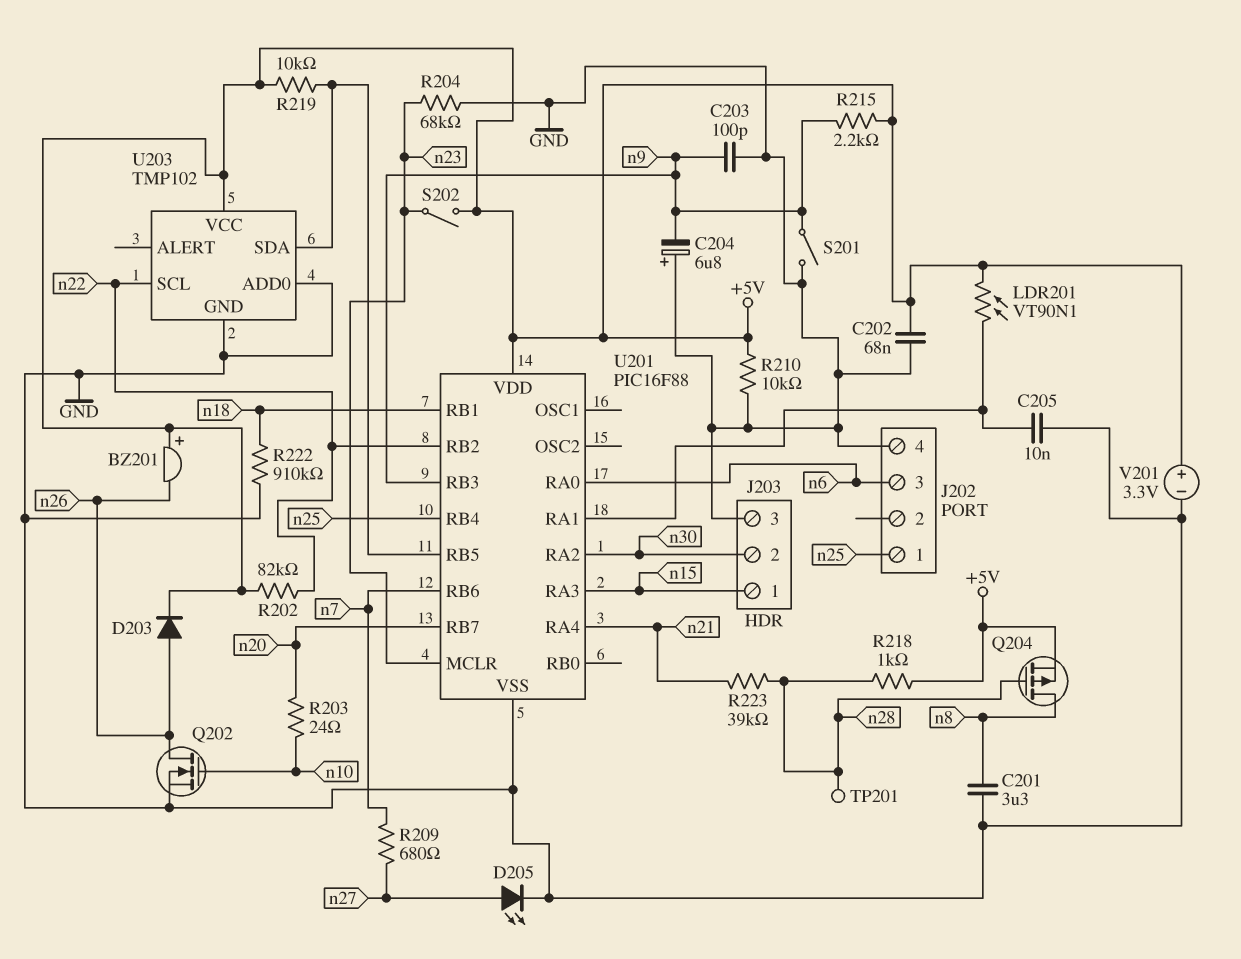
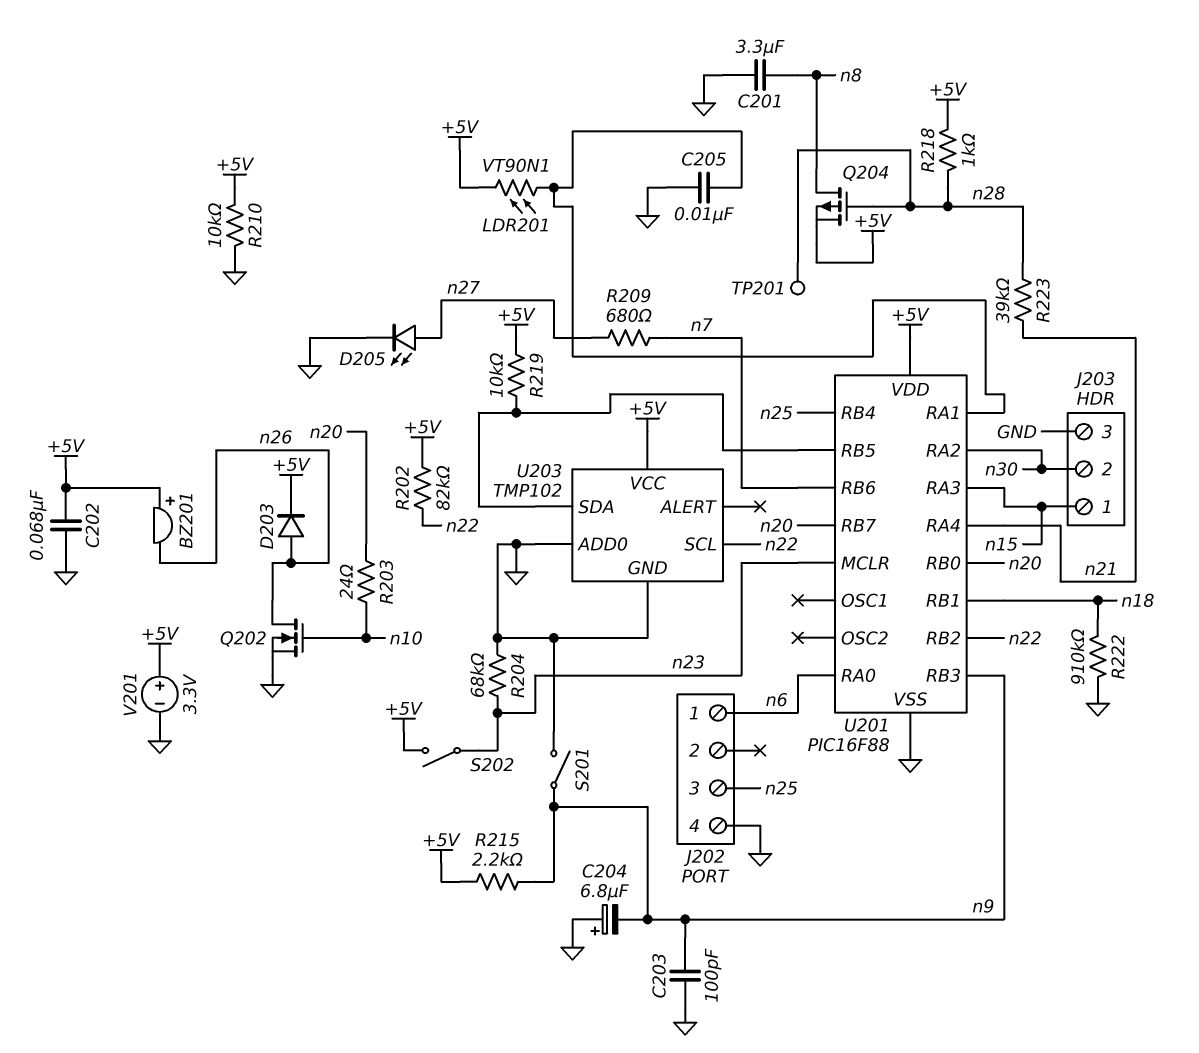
J202 pin 1: n25 -> n6
J202 pin 3: n6 -> n25
U201 pin RB0: none -> n20

